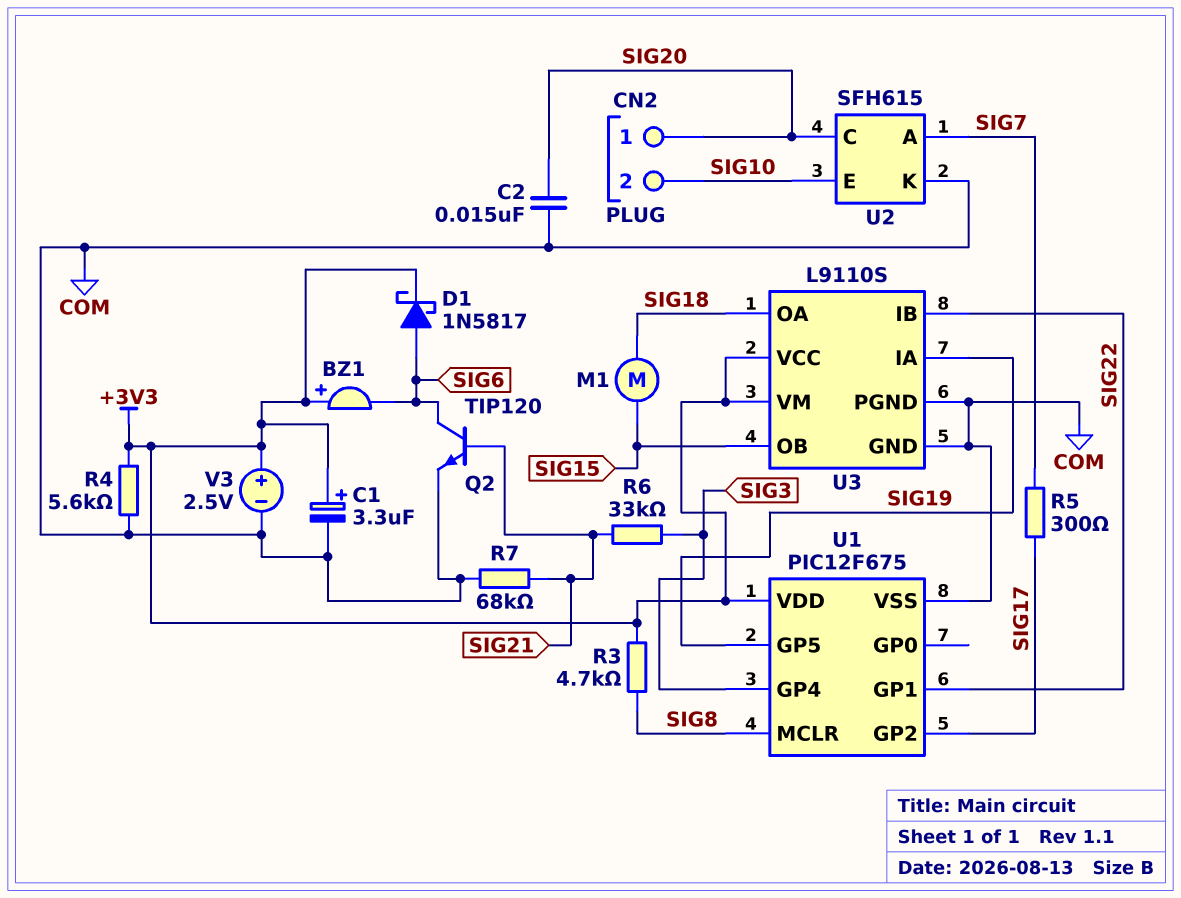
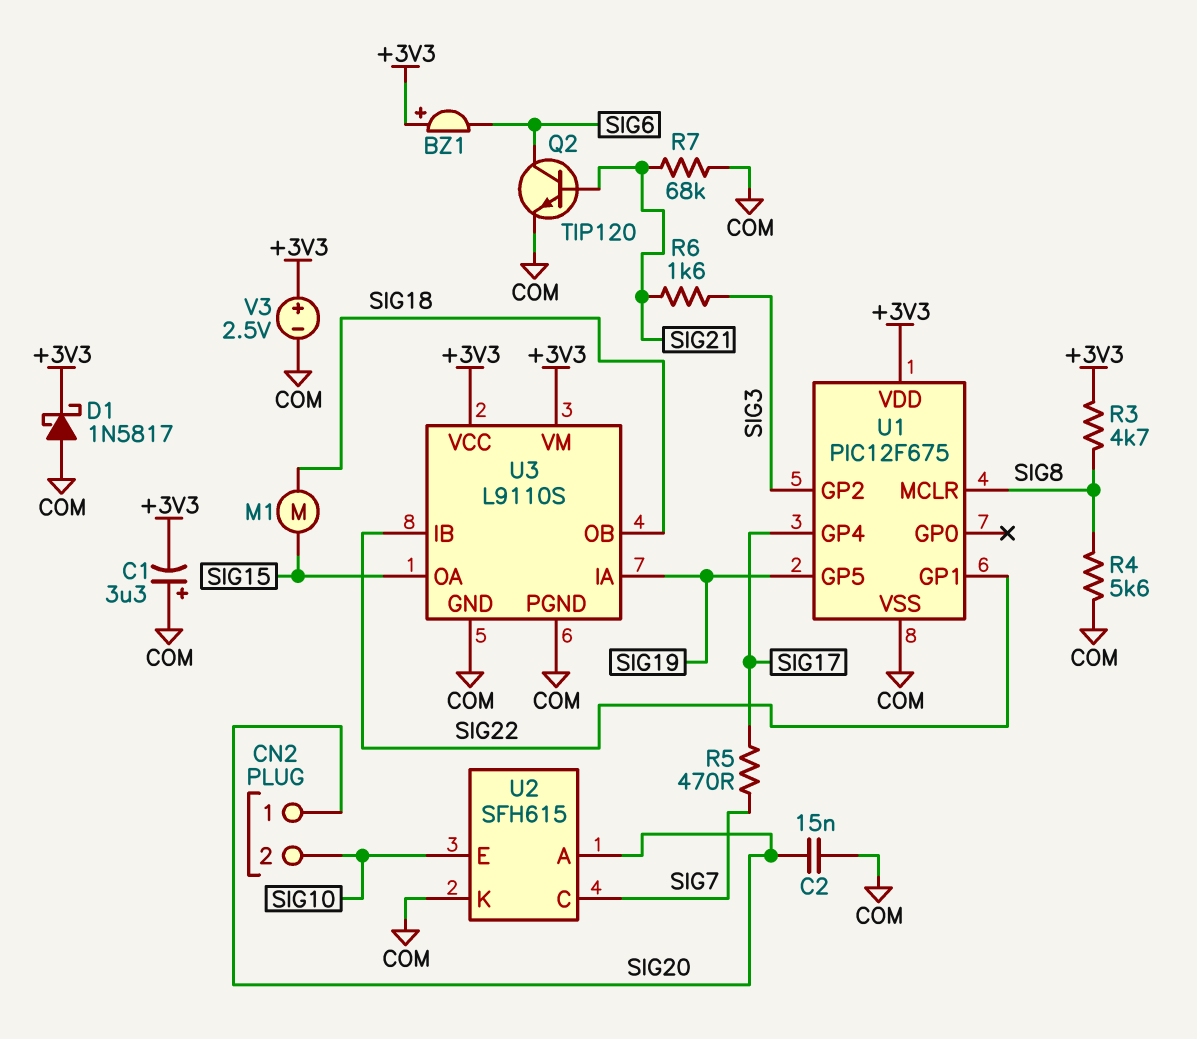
C1: 3.3uF (plus +3V3, minus COM) -> 3.3uF (plus COM, minus +3V3)
D1: schottky 1N5817 (A SIG6, K +3V3) -> schottky 1N5817 (A COM, K +3V3)
R4: 5.6k (+3V3, COM) -> 5.6k (COM, SIG8)
R5: 300 (SIG7, SIG17) -> 470 (SIG7, SIG17)
R6: 33k (SIG3, SIG21) -> 1.6k (SIG3, SIG21)
U1 pin GP2: SIG17 -> SIG3
U1 pin GP4: SIG3 -> SIG17
U2 pin A: SIG7 -> SIG20
U2 pin C: SIG20 -> SIG7
U3 pin OA: SIG18 -> SIG15
U3 pin OB: SIG15 -> SIG18

